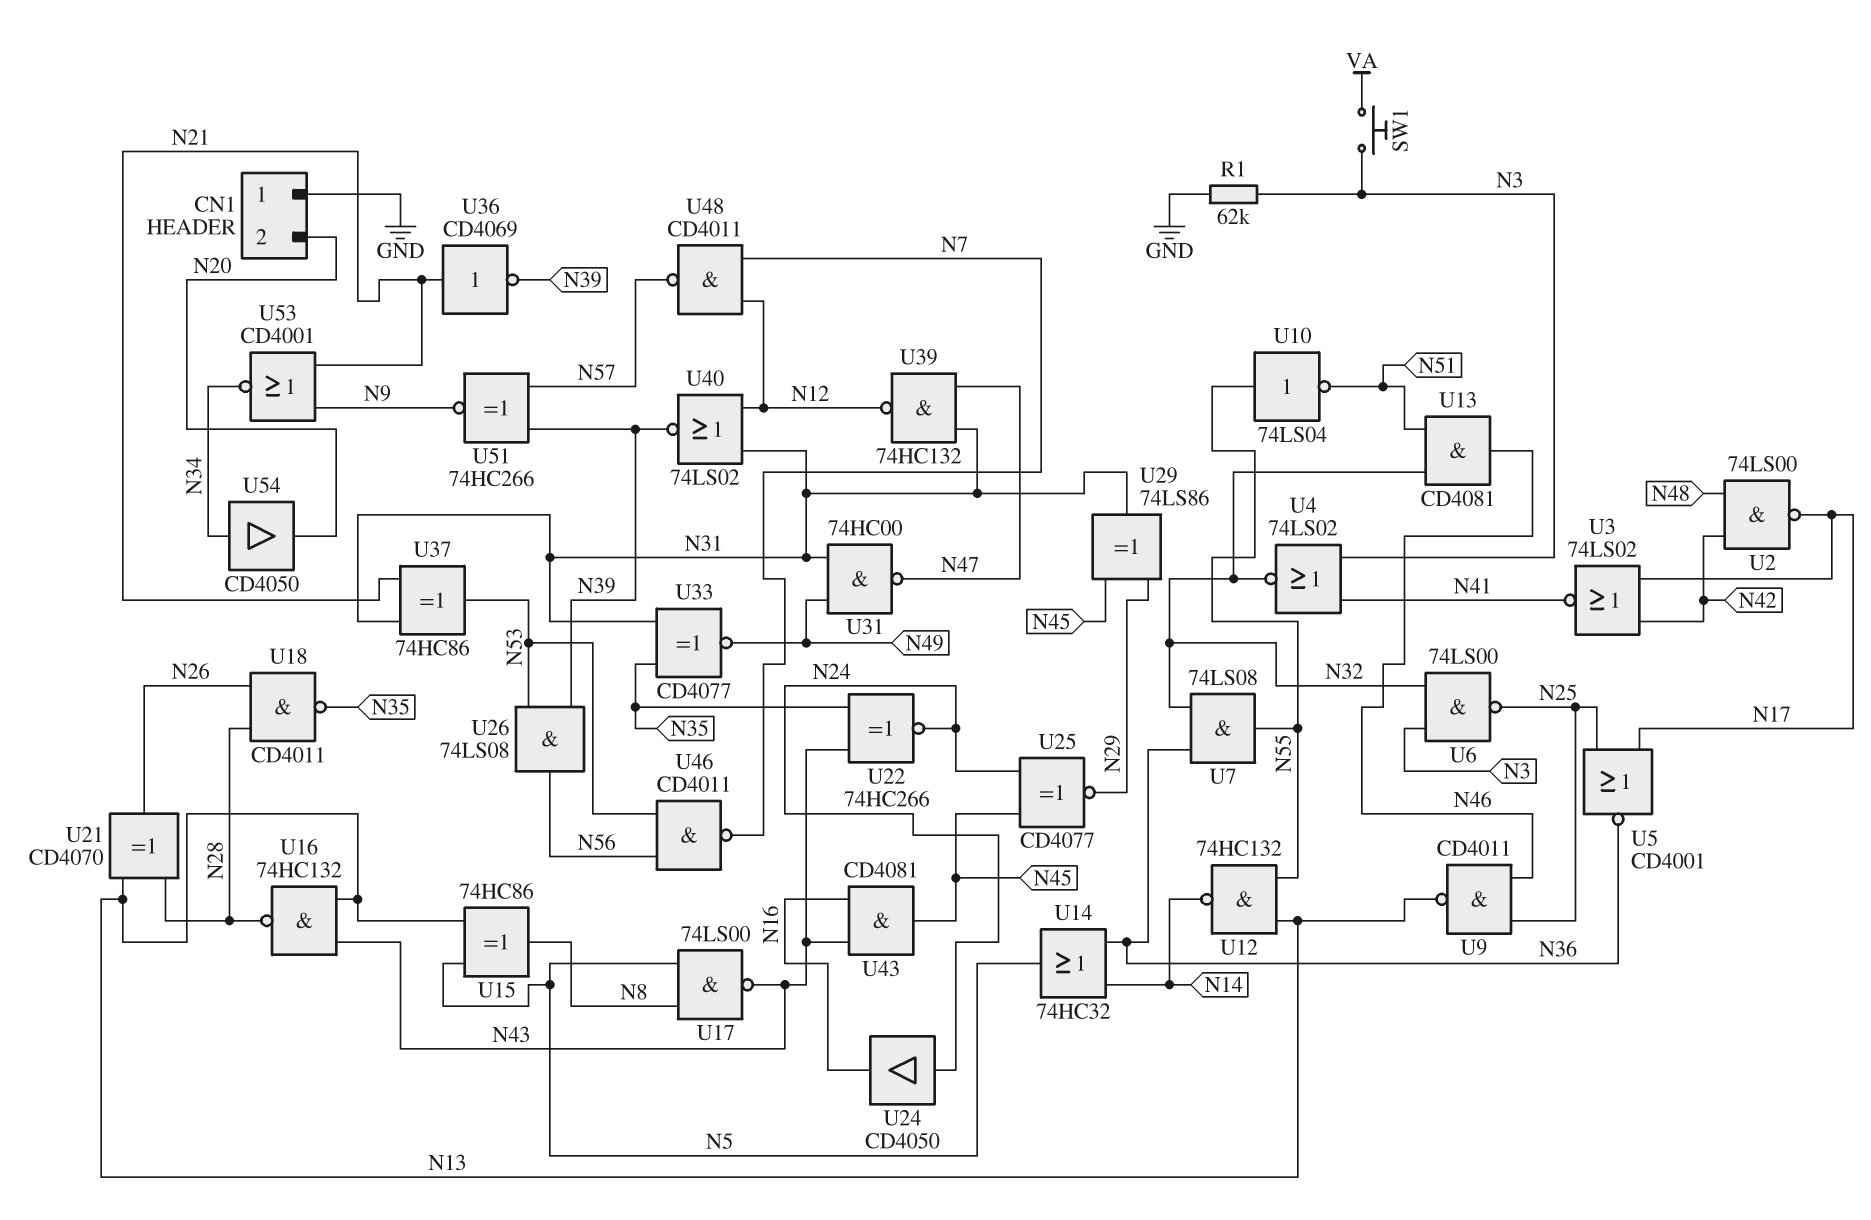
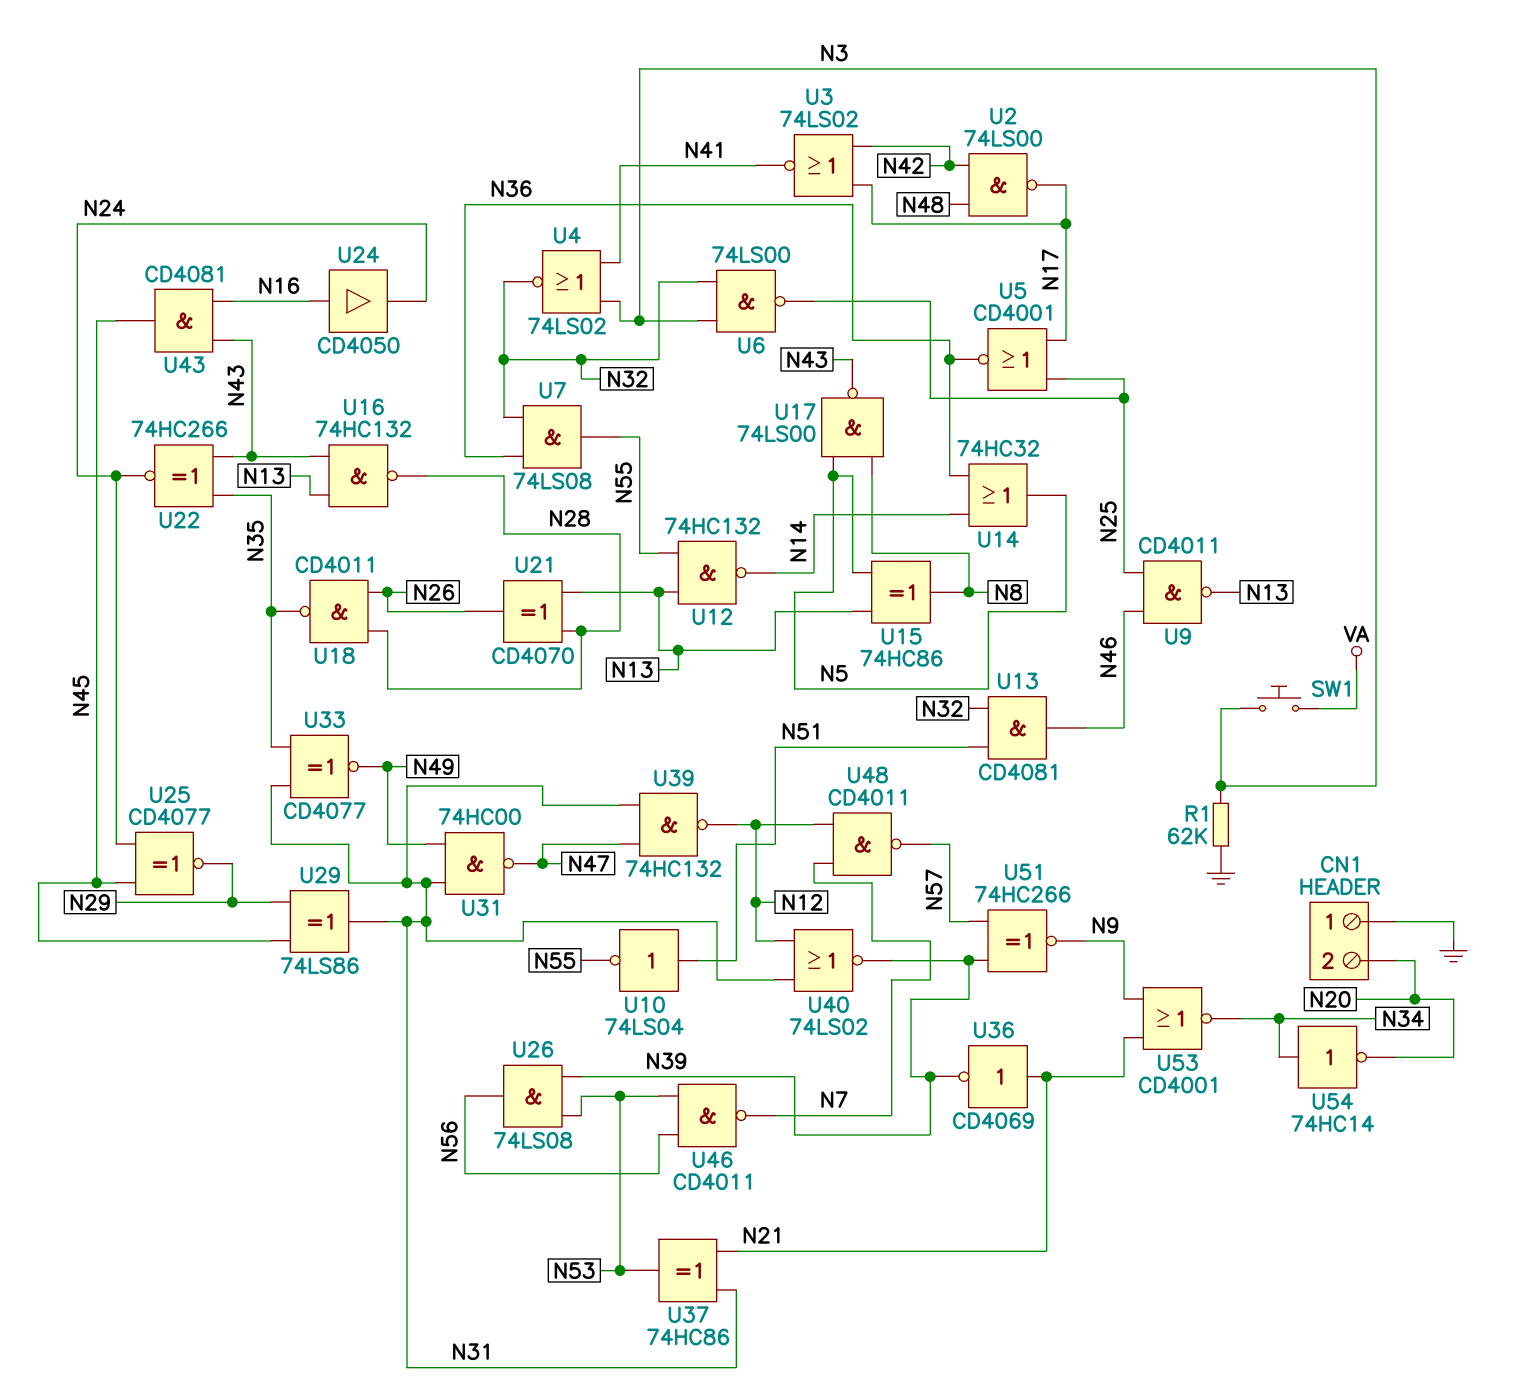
U10: NOT 74LS04 (in N55, out N51) -> NOT 74LS04 (in N51, out N55)
U24: buffer CD4050 (in N24, out N16) -> buffer CD4050 (in N16, out N24)
U54: buffer CD4050 (in N34, out N20) -> NOT 74HC14 (in N34, out N20)

